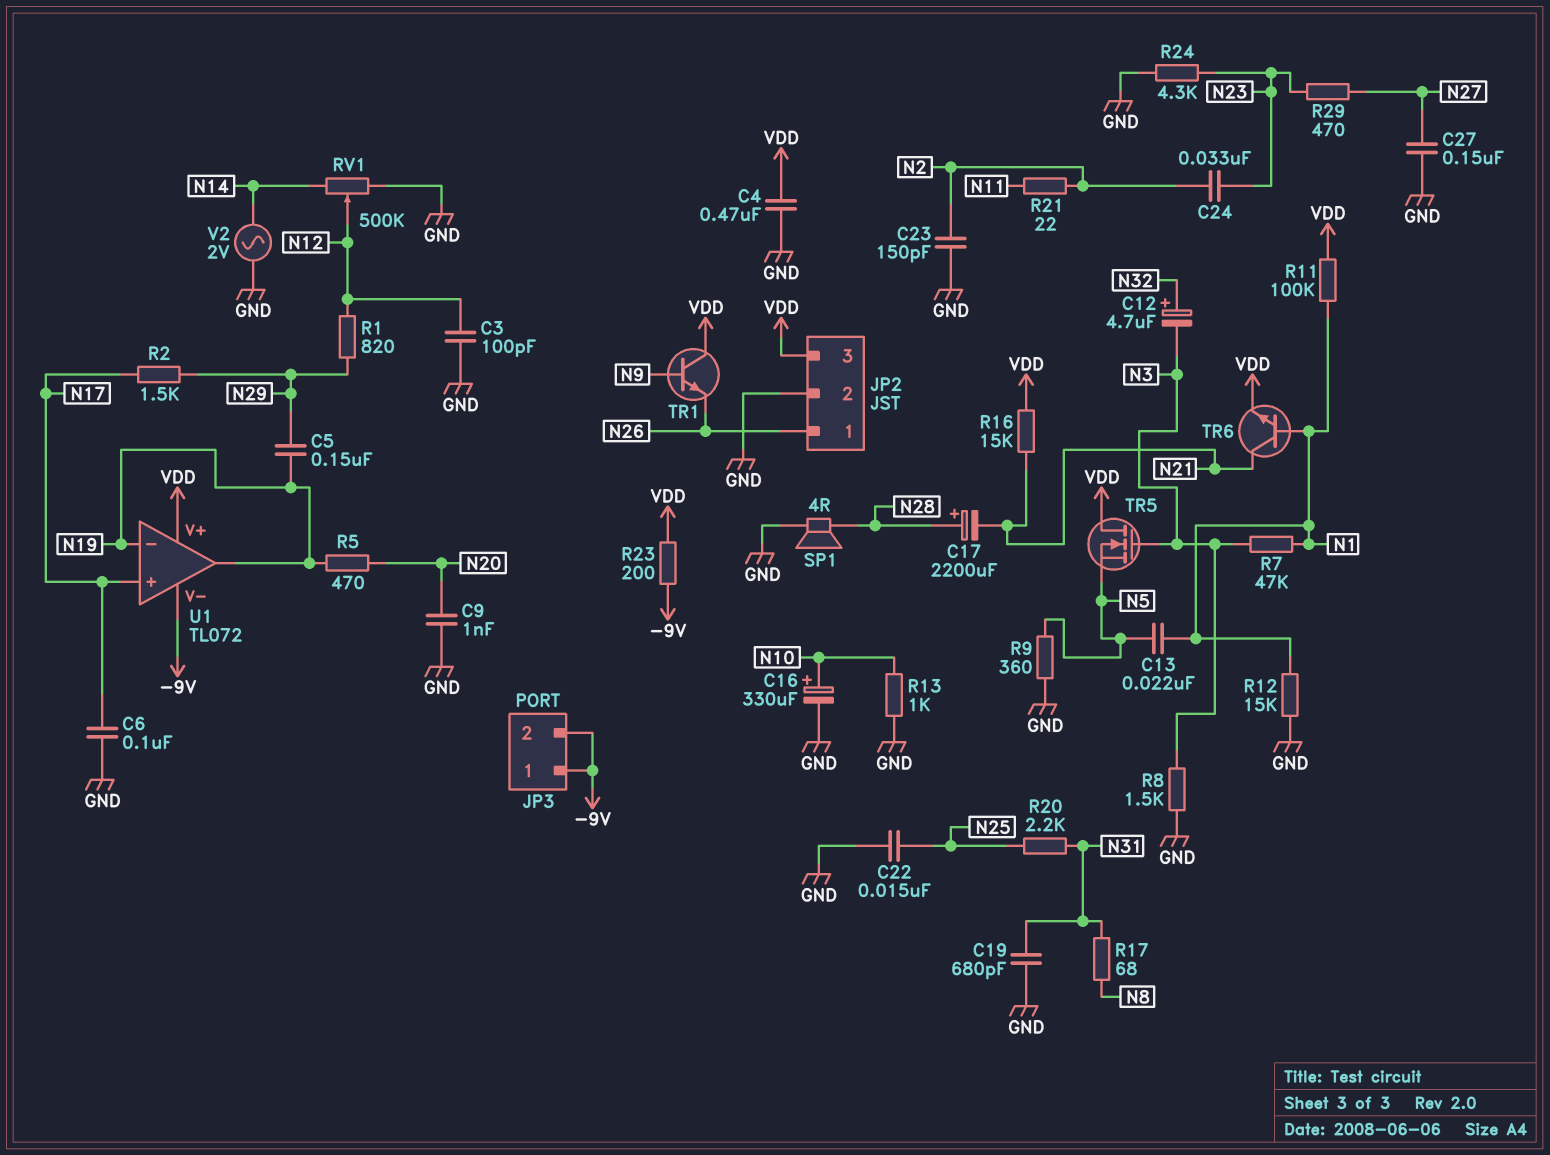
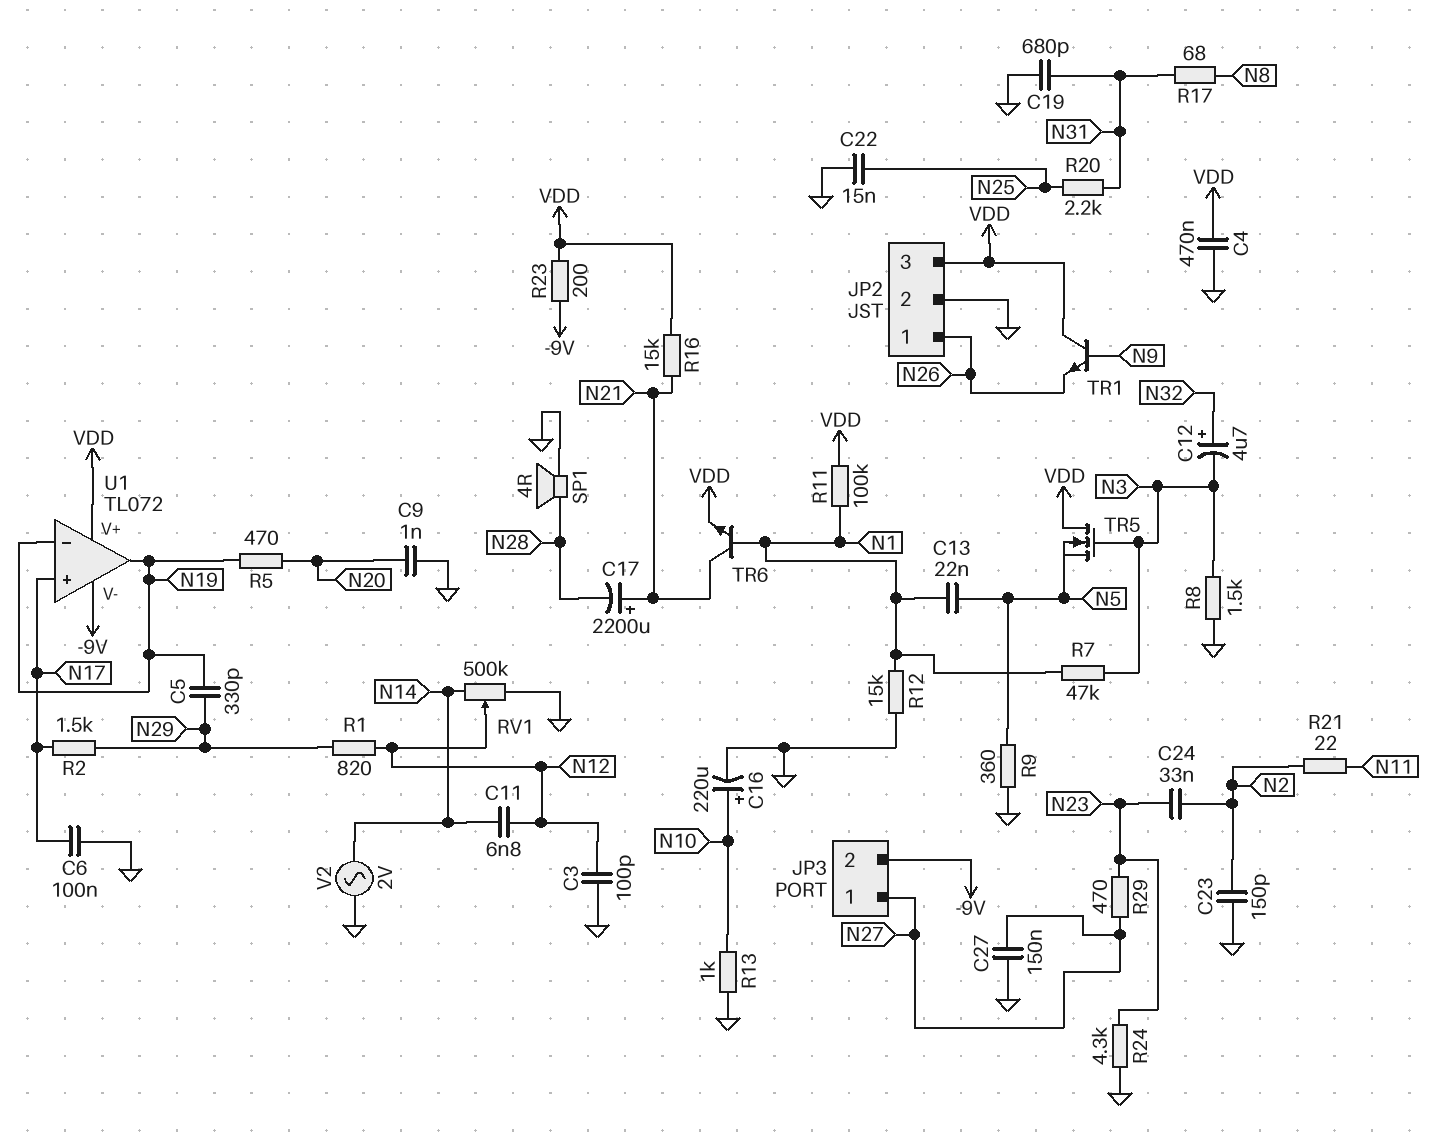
C5: 150nF (N19, N29) -> 330pF (N19, N29)
C11: none -> 6.8nF (N12, N14)
C16: 330uF (plus N10, minus GND) -> 220uF (plus N10, minus GND)
C17: 2200uF (plus N28, minus N21) -> 2200uF (plus N21, minus N28)
JP3 pin 1: -9V -> N27

